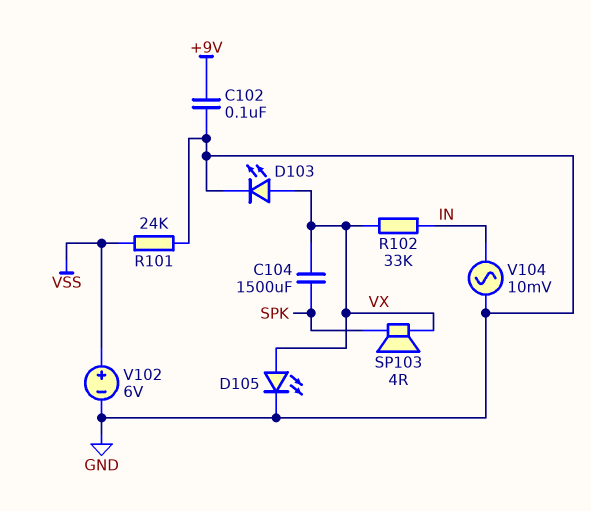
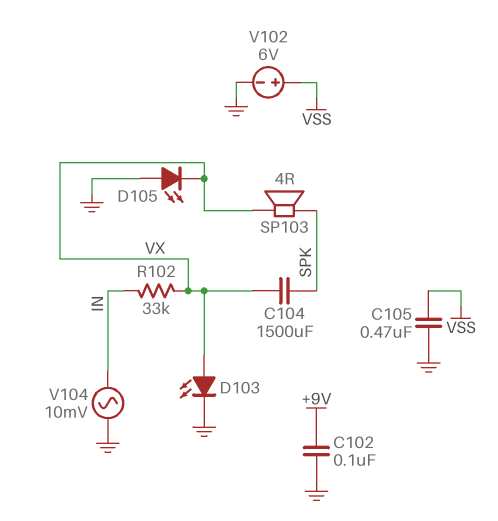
C105: none -> 470nF (GND, VSS)
D105: LED (A VX, K GND) -> LED (A GND, K VX)
R101: 24k (GND, VSS) -> none

